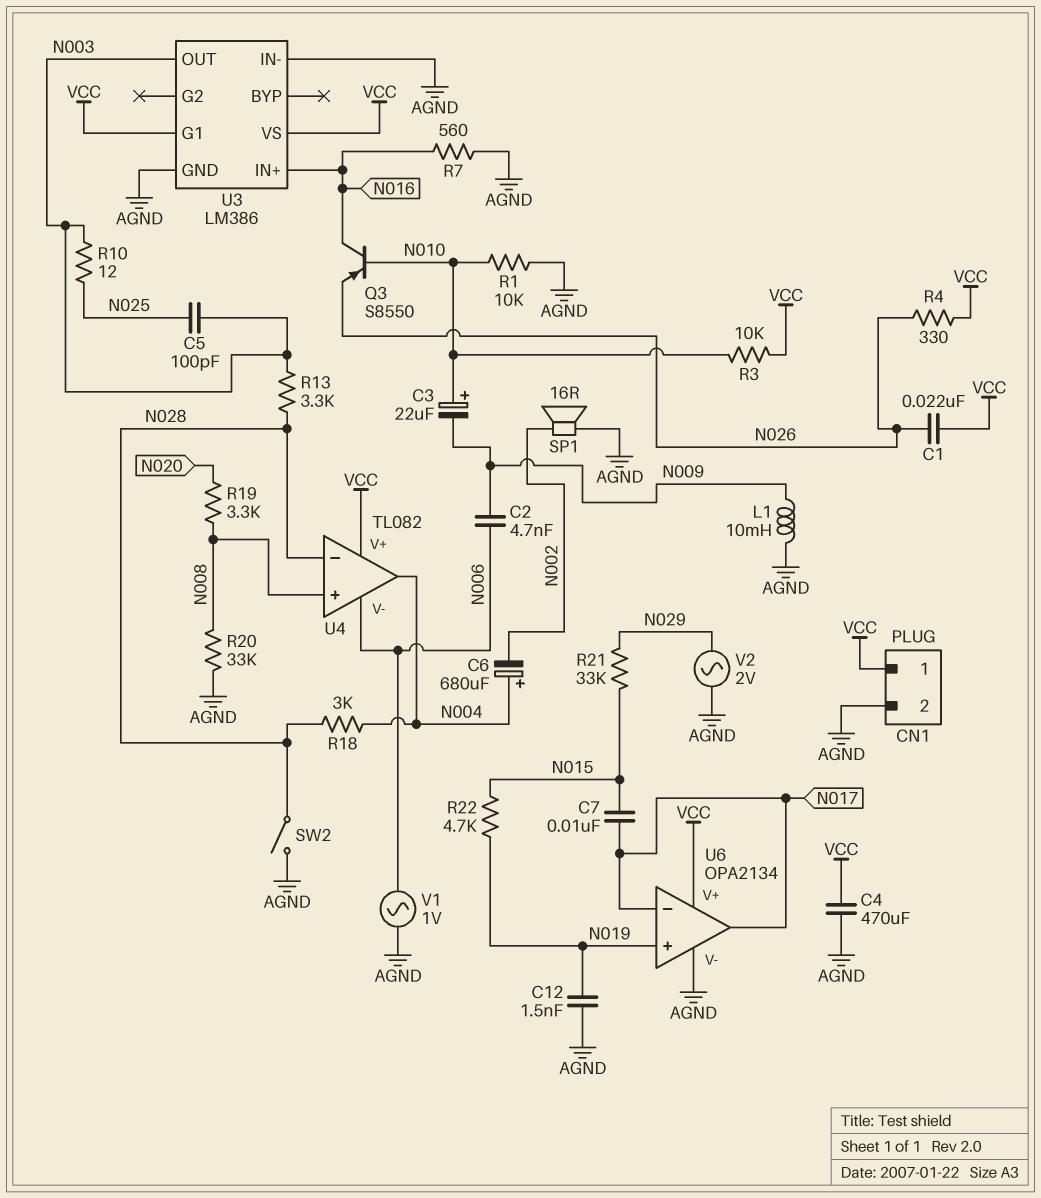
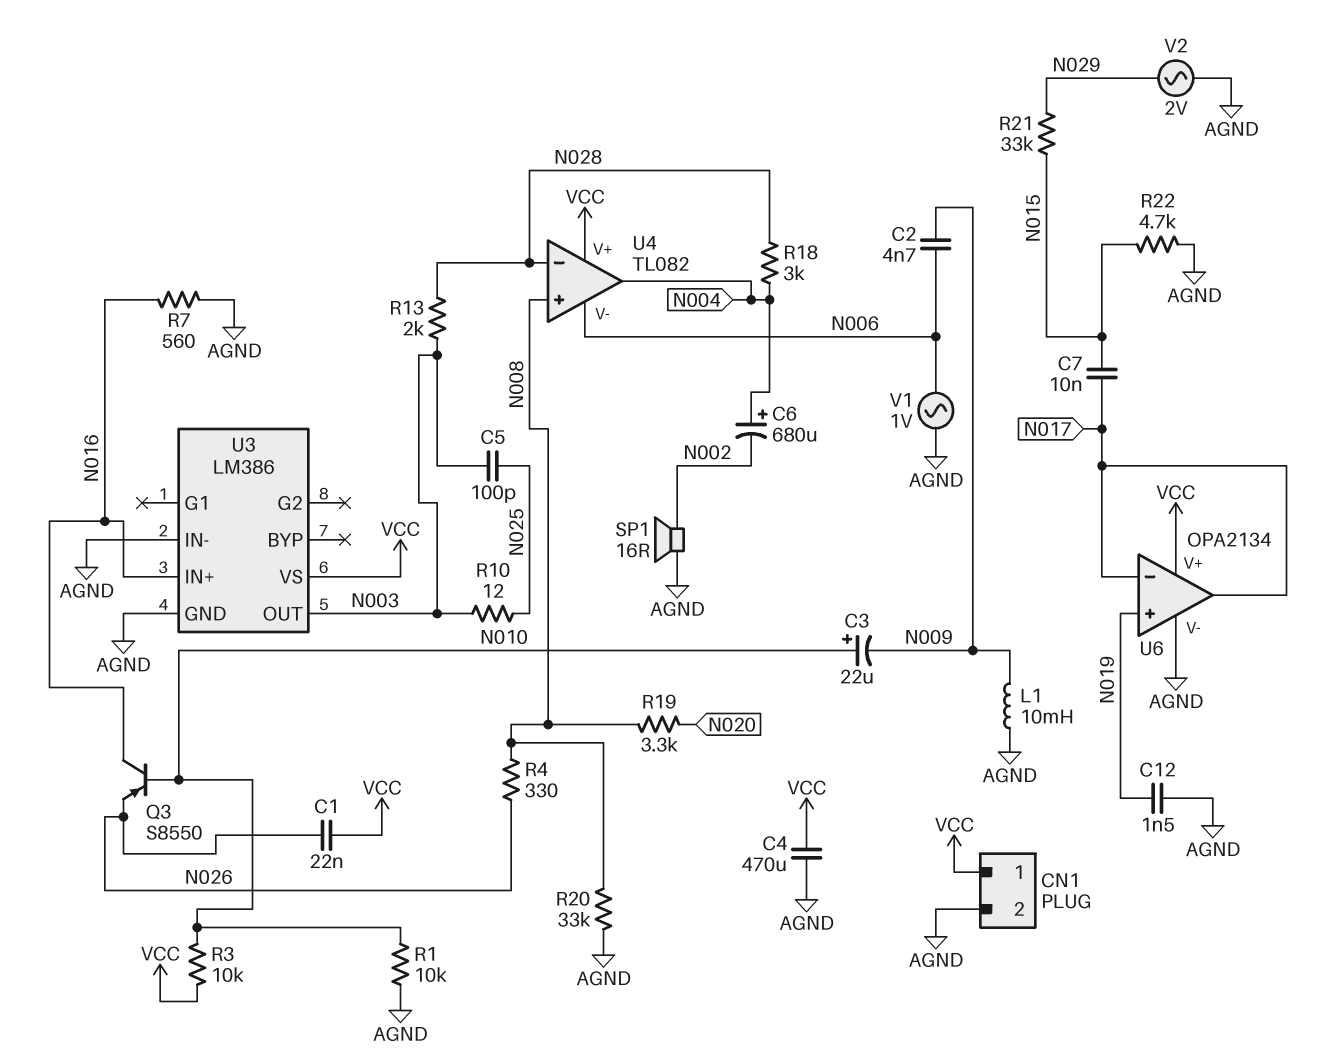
R4: 330 (N026, VCC) -> 330 (N008, N026)
R13: 3.3k (N003, N028) -> 2k (N003, N028)
R22: 4.7k (N015, N019) -> 4.7k (AGND, N015)
SW2: switch (AGND, N028) -> none
U3 pin G1: VCC -> none

